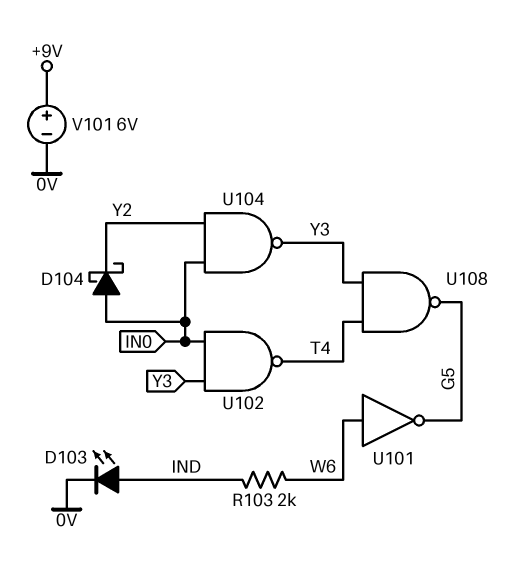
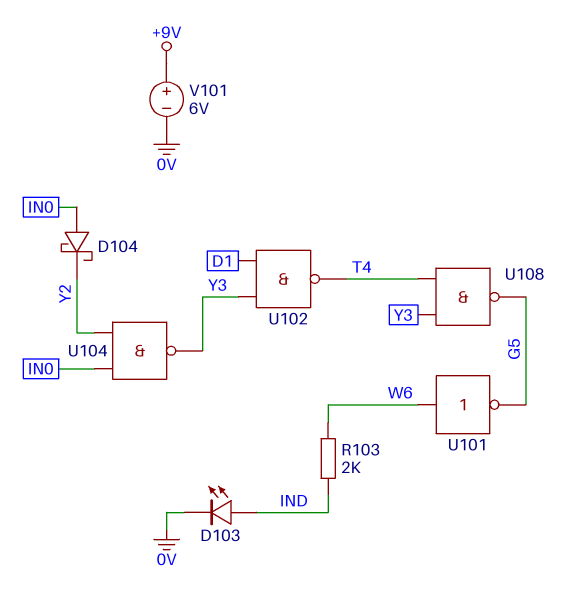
U102: NAND (in IN0, in Y3, out T4) -> NAND (in D1, in Y3, out T4)

